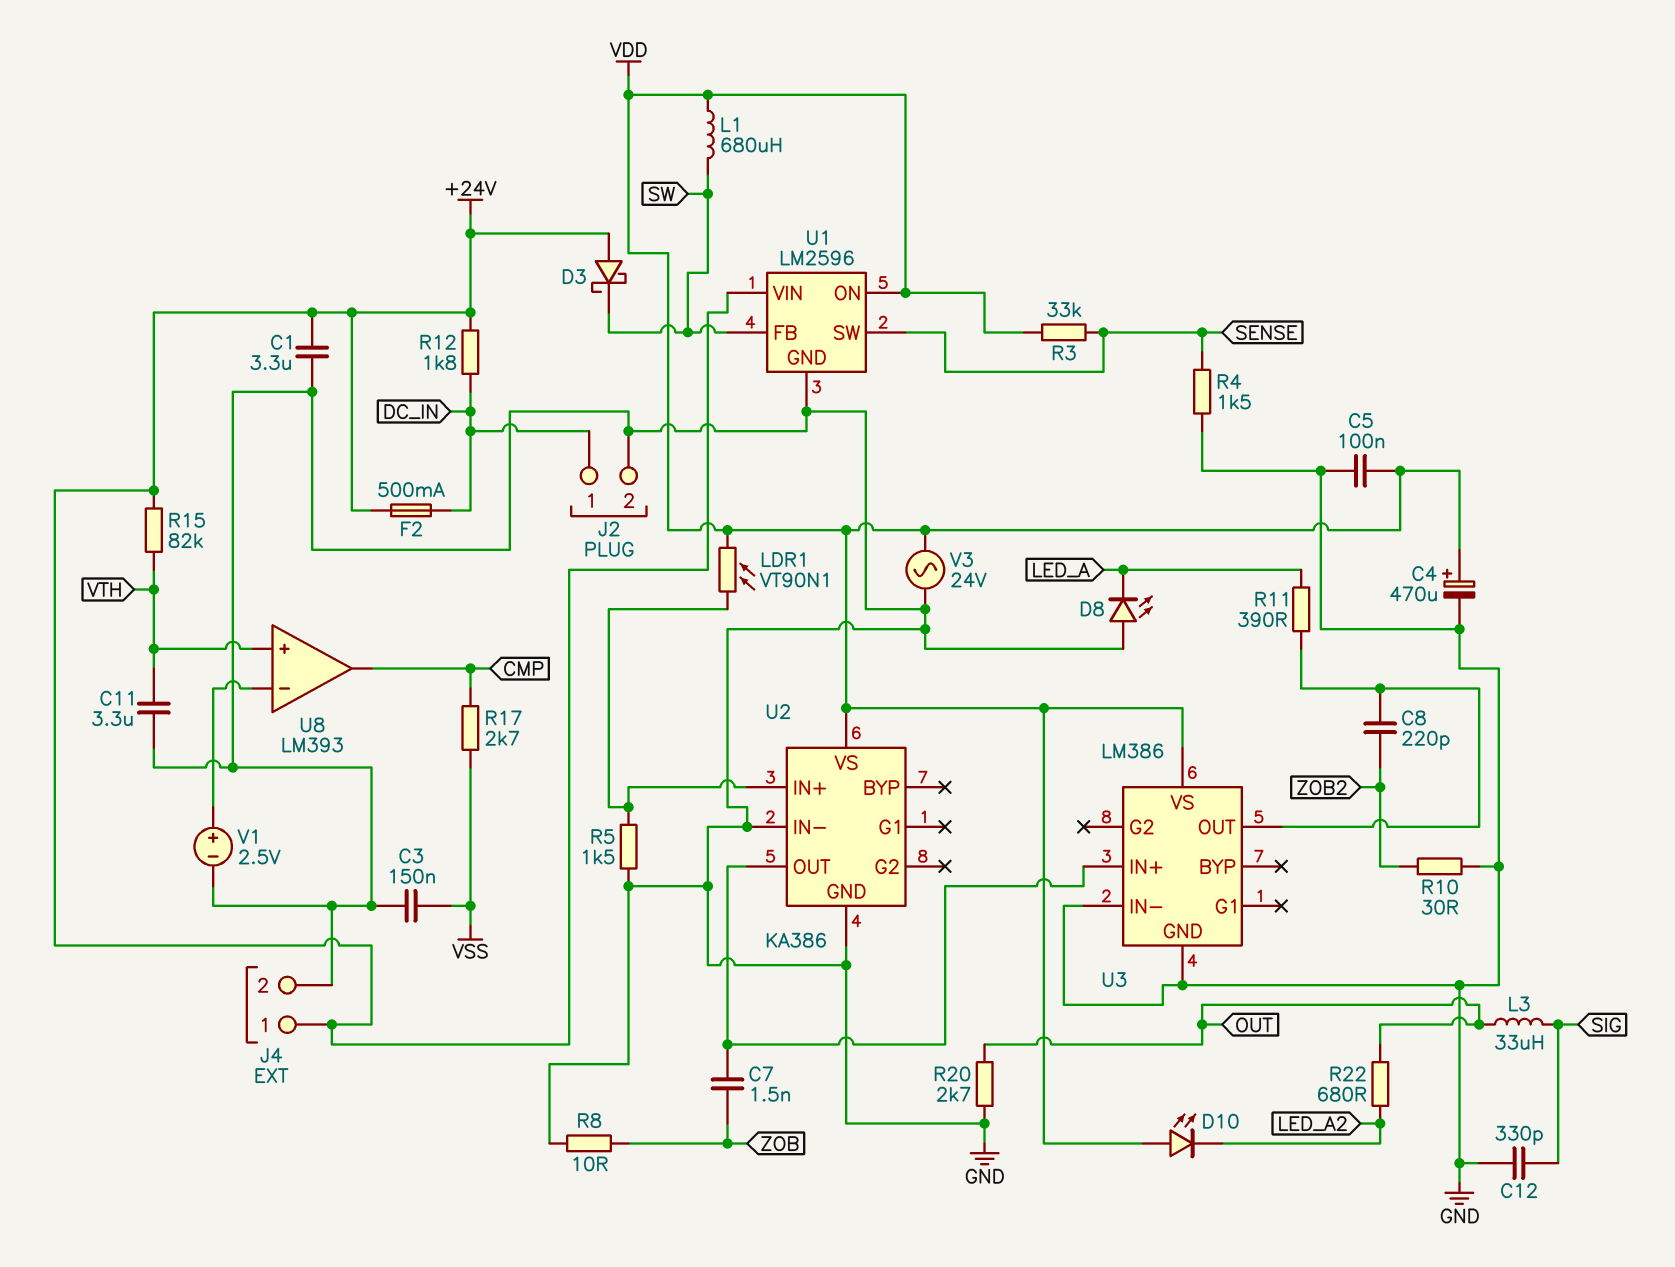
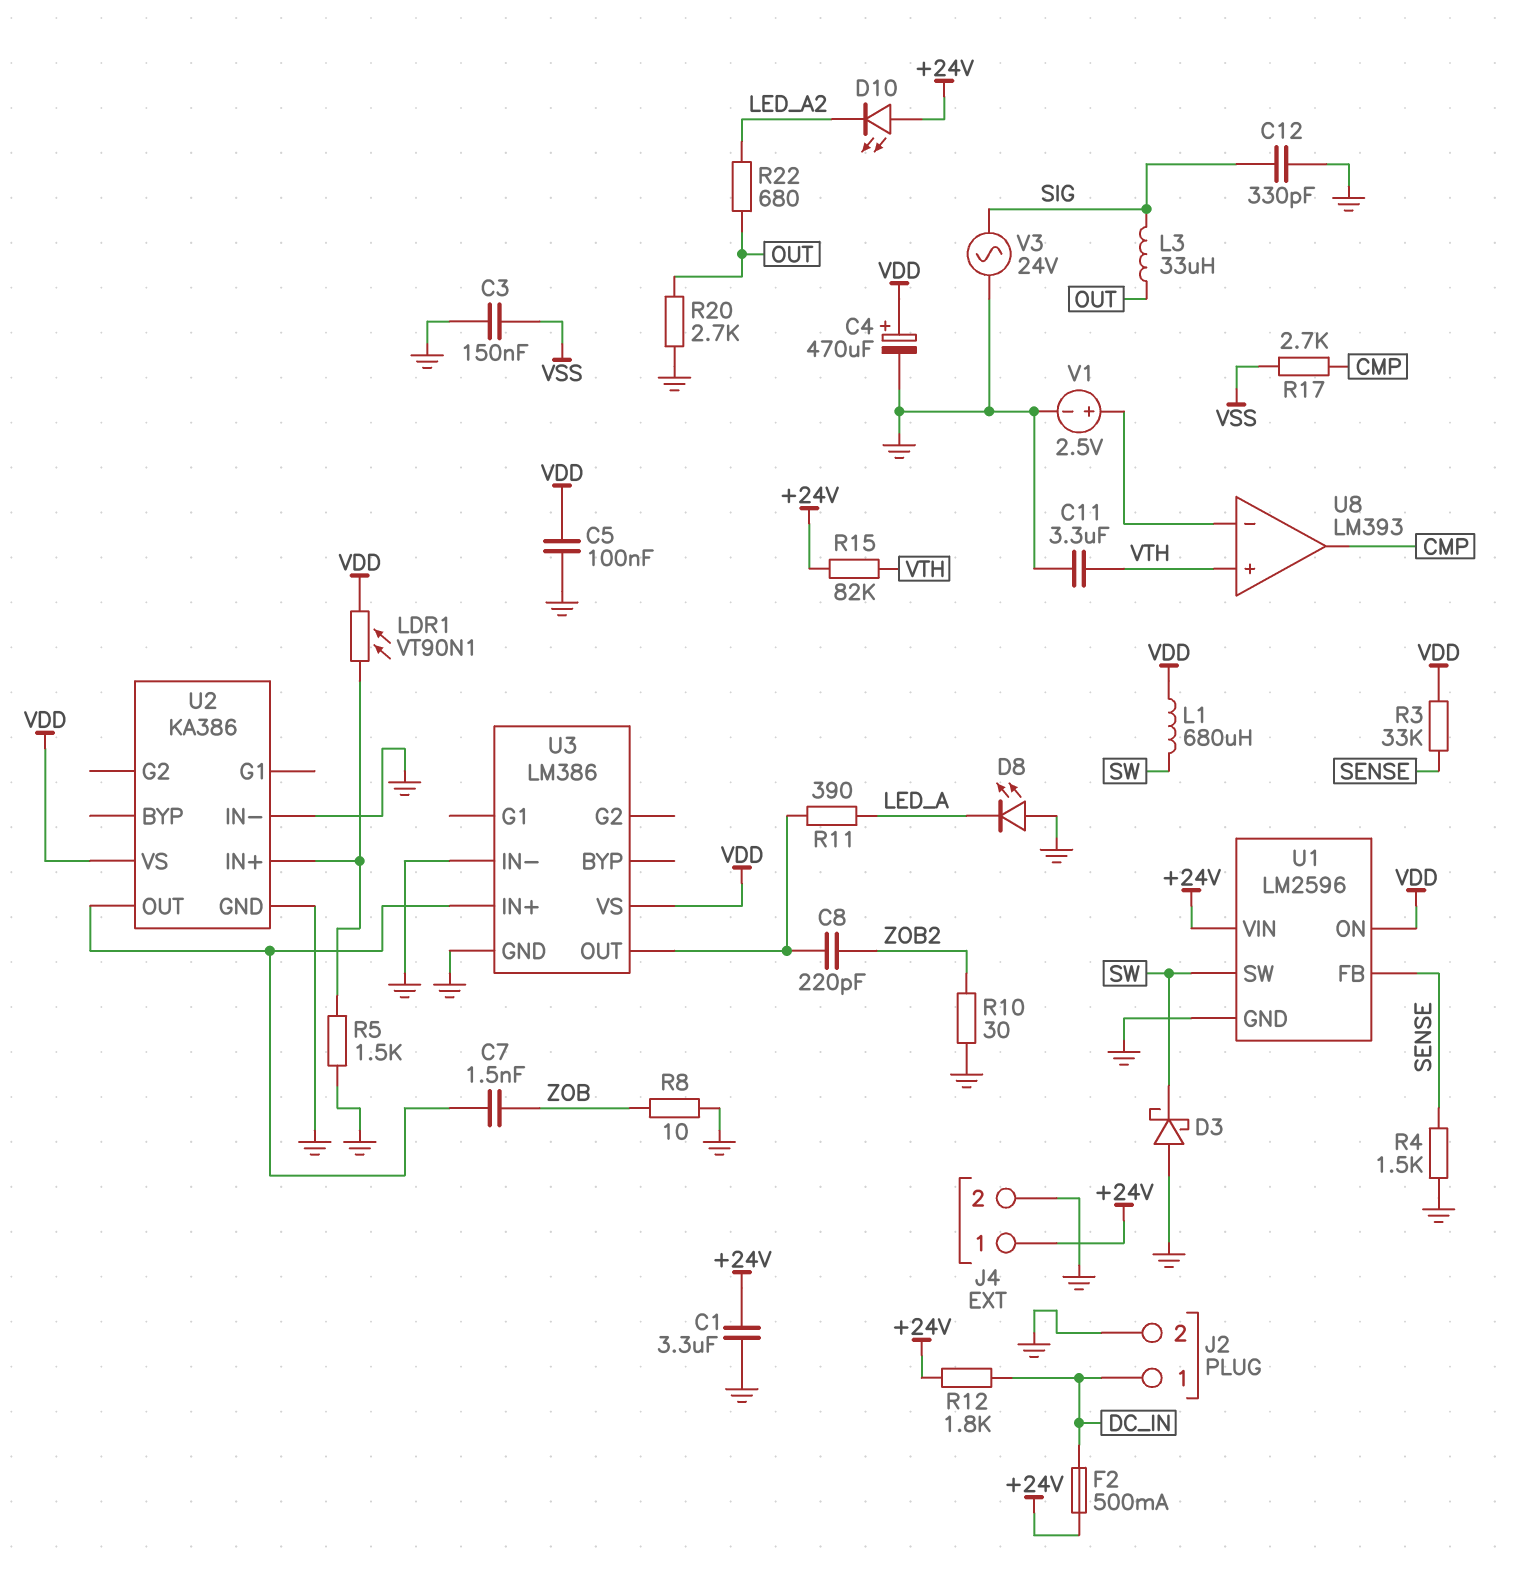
D3: schottky (A +24V, K SW) -> schottky (A GND, K SW)
D10: LED (A VDD, K LED_A2) -> LED (A +24V, K LED_A2)
U1 pin FB: SW -> SENSE
U1 pin SW: SENSE -> SW
V3: AC 24V (GND, VDD) -> AC 24V (GND, SIG)

